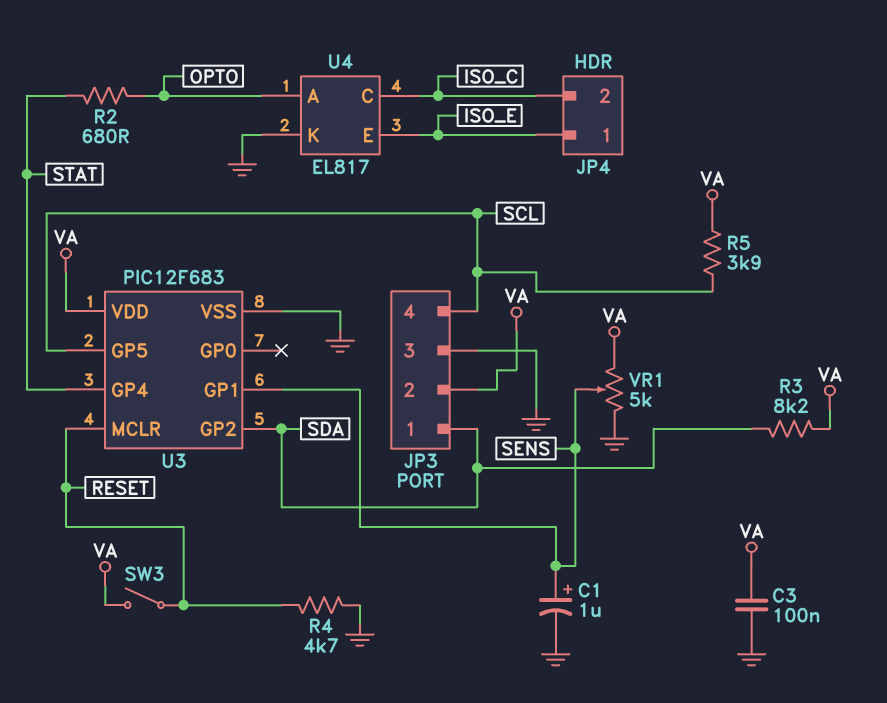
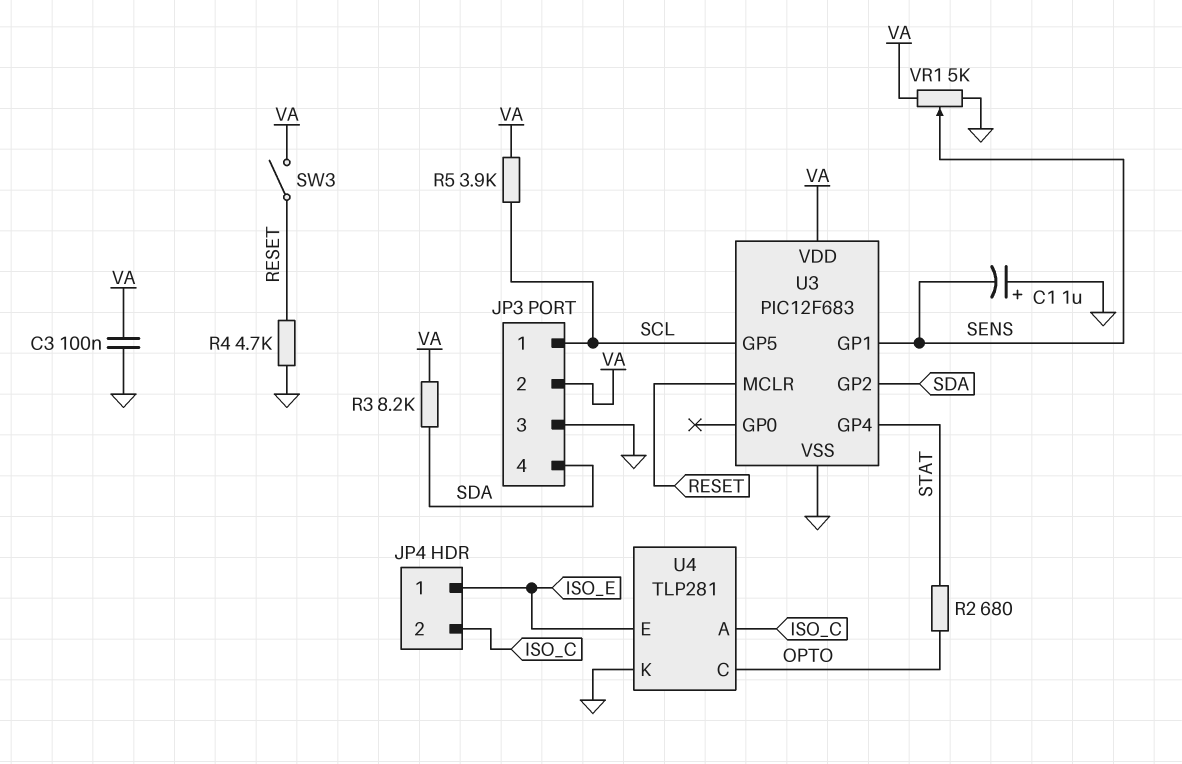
C1: 1uF (plus SENS, minus GND) -> 1uF (plus GND, minus SENS)
JP3 pin 1: SDA -> SCL
JP3 pin 4: SCL -> SDA
U4: EL817 -> TLP281
U4 pin A: OPTO -> ISO_C
U4 pin C: ISO_C -> OPTO

